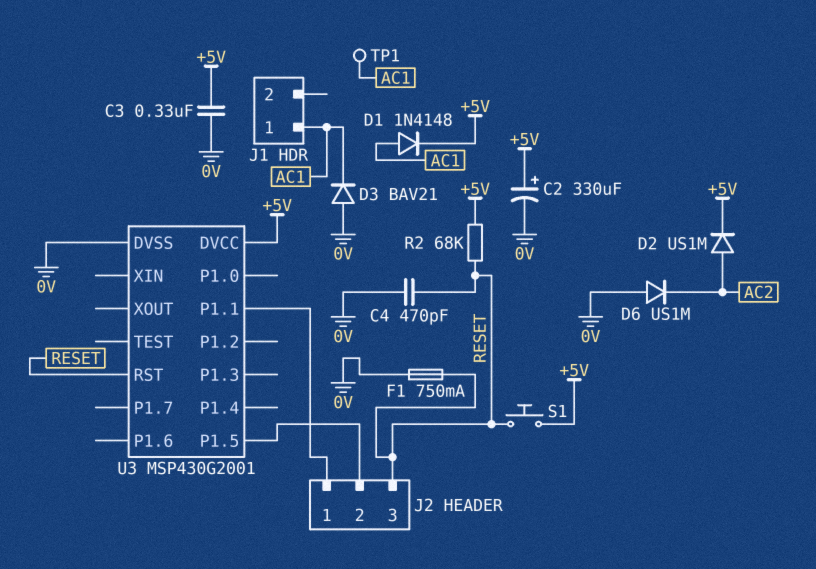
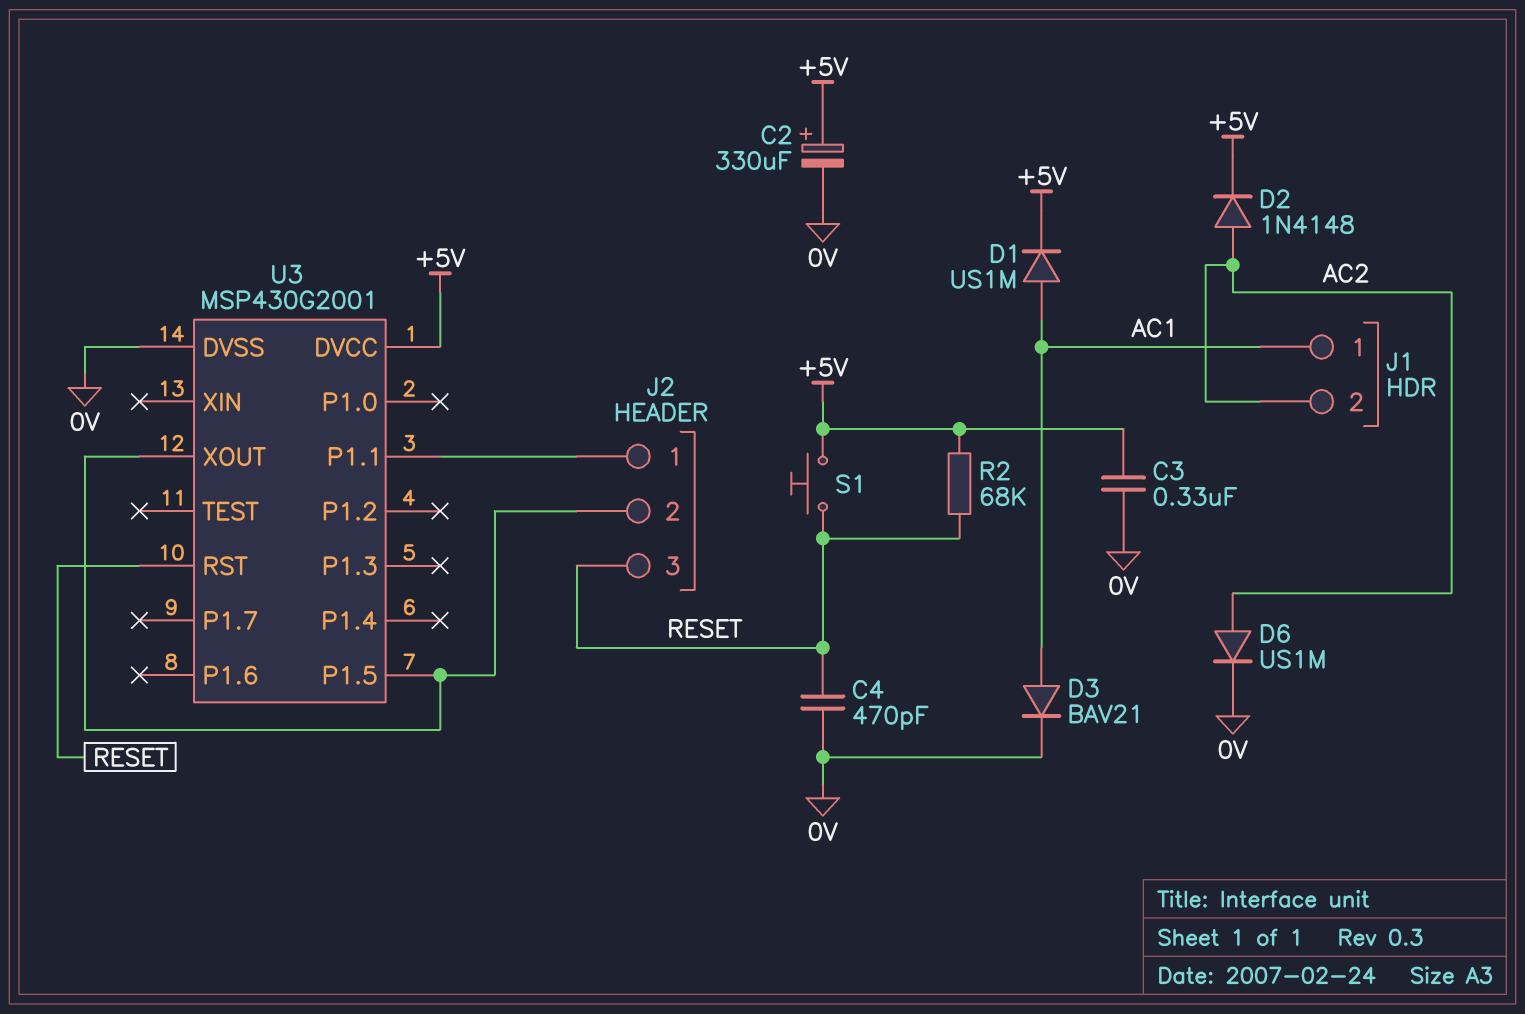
D1: diode 1N4148 (A AC1, K +5V) -> diode US1M (A AC1, K +5V)
D2: diode US1M (A AC2, K +5V) -> diode 1N4148 (A AC2, K +5V)
D3: diode BAV21 (A 0V, K AC1) -> diode BAV21 (A AC1, K 0V)
D6: diode US1M (A 0V, K AC2) -> diode US1M (A AC2, K 0V)
F1: 750mA (0V, RESET) -> none
J1 pin 2: none -> AC2
TP1: test point (AC1) -> none
U3 pin XOUT: none -> J2/2

